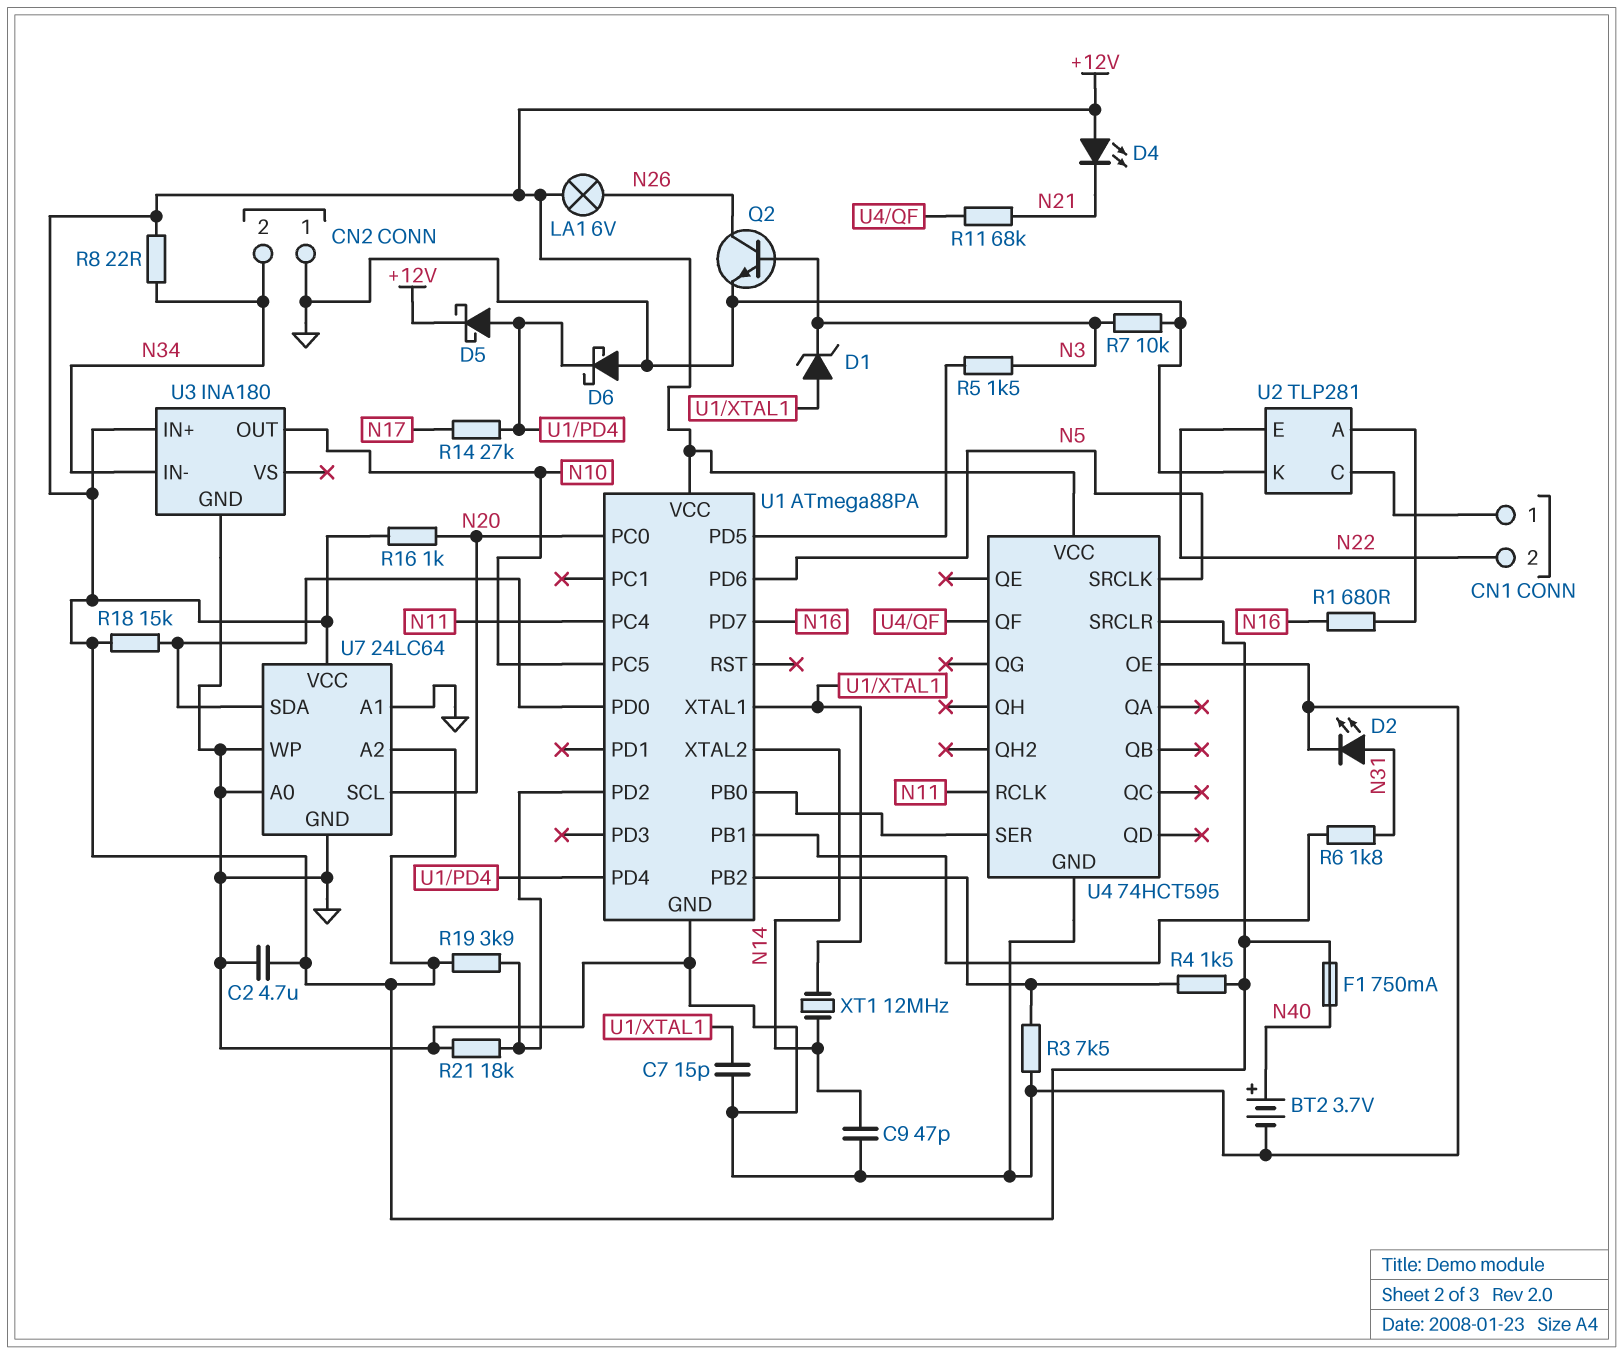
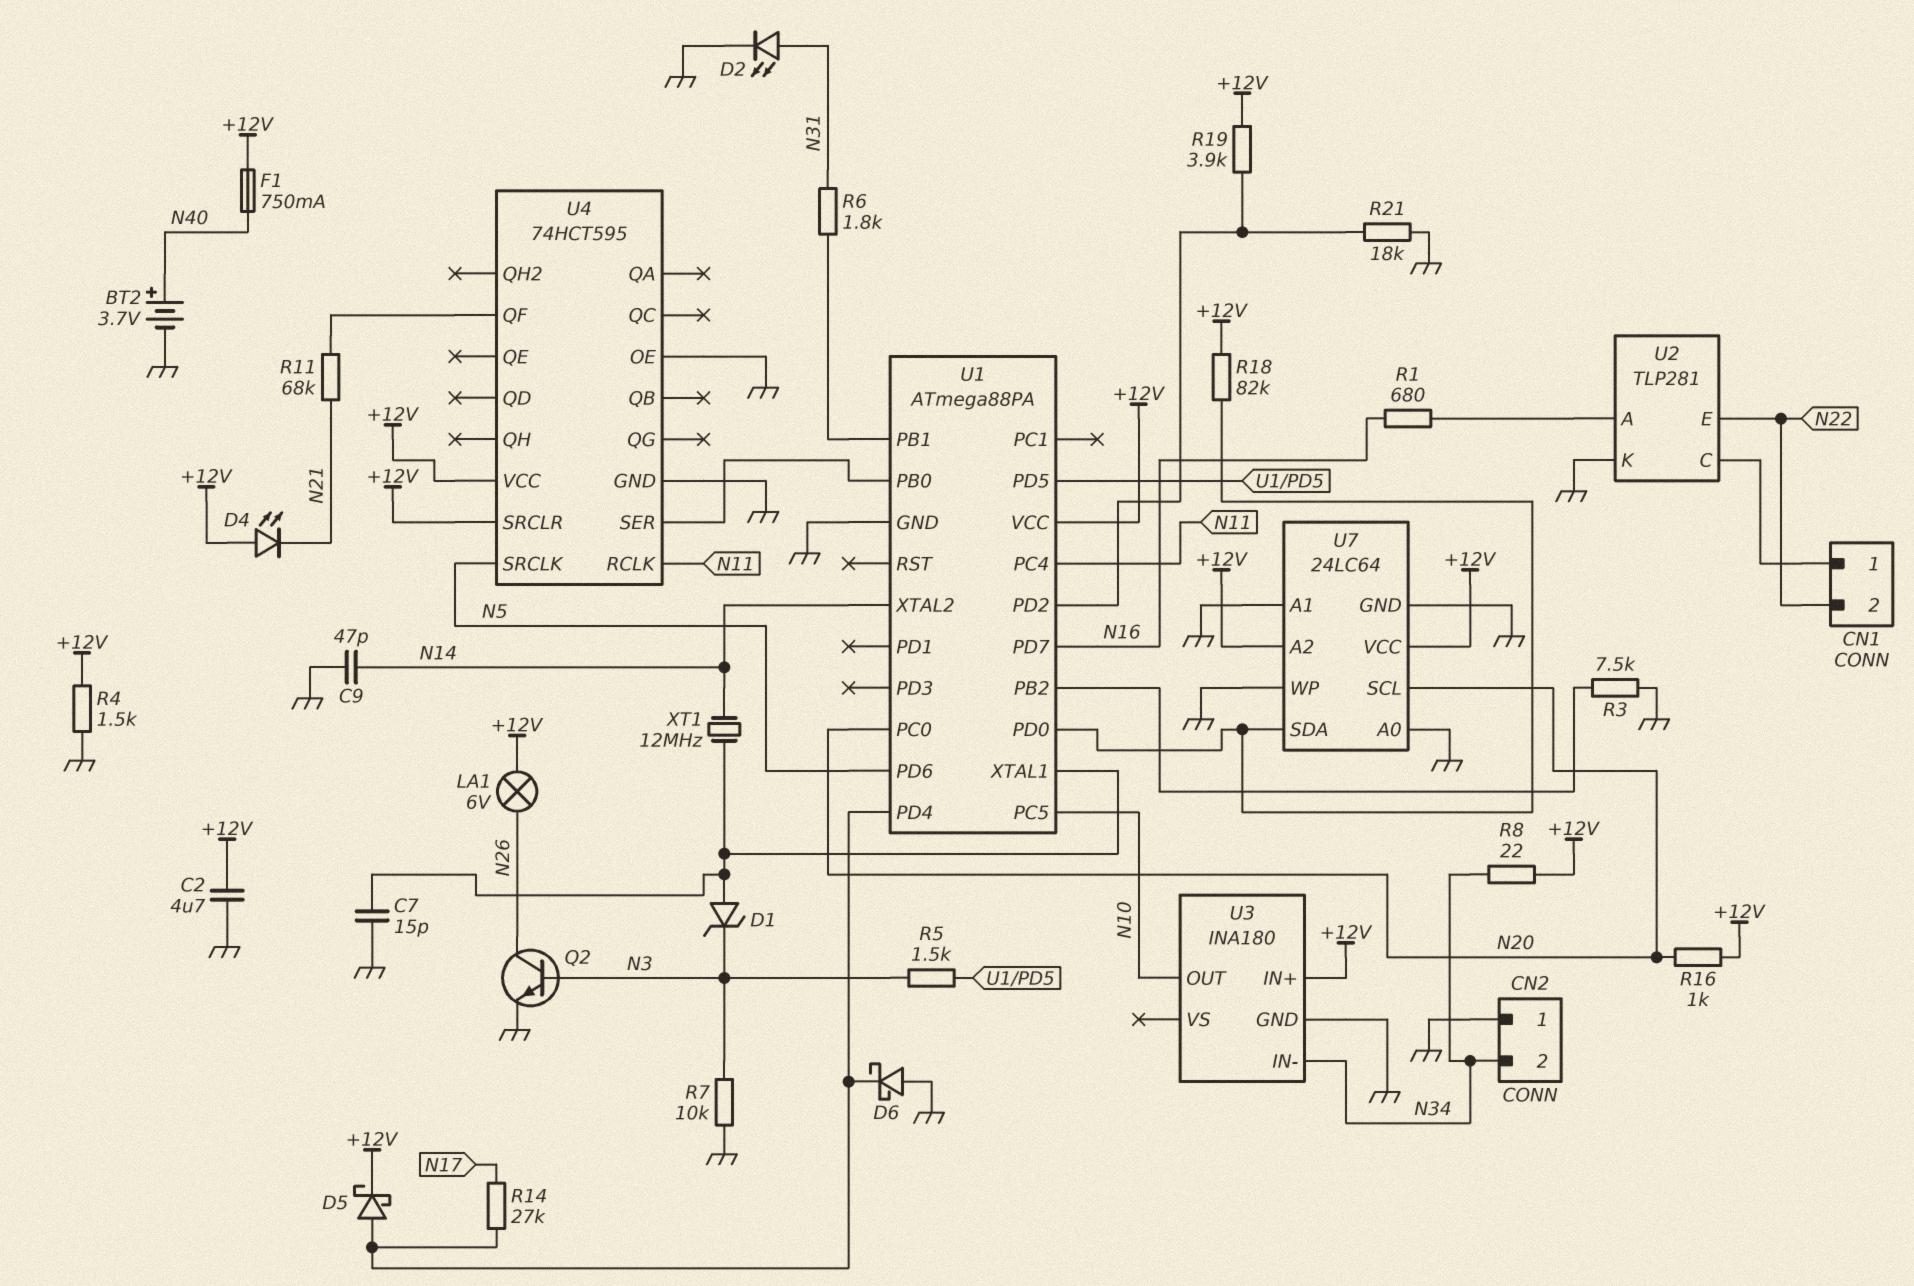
R4: 1.5k (+12V, U1/PB2) -> 1.5k (+12V, GND)
R18: 15k (+12V, U1/PD0) -> 82k (+12V, U1/PD0)

